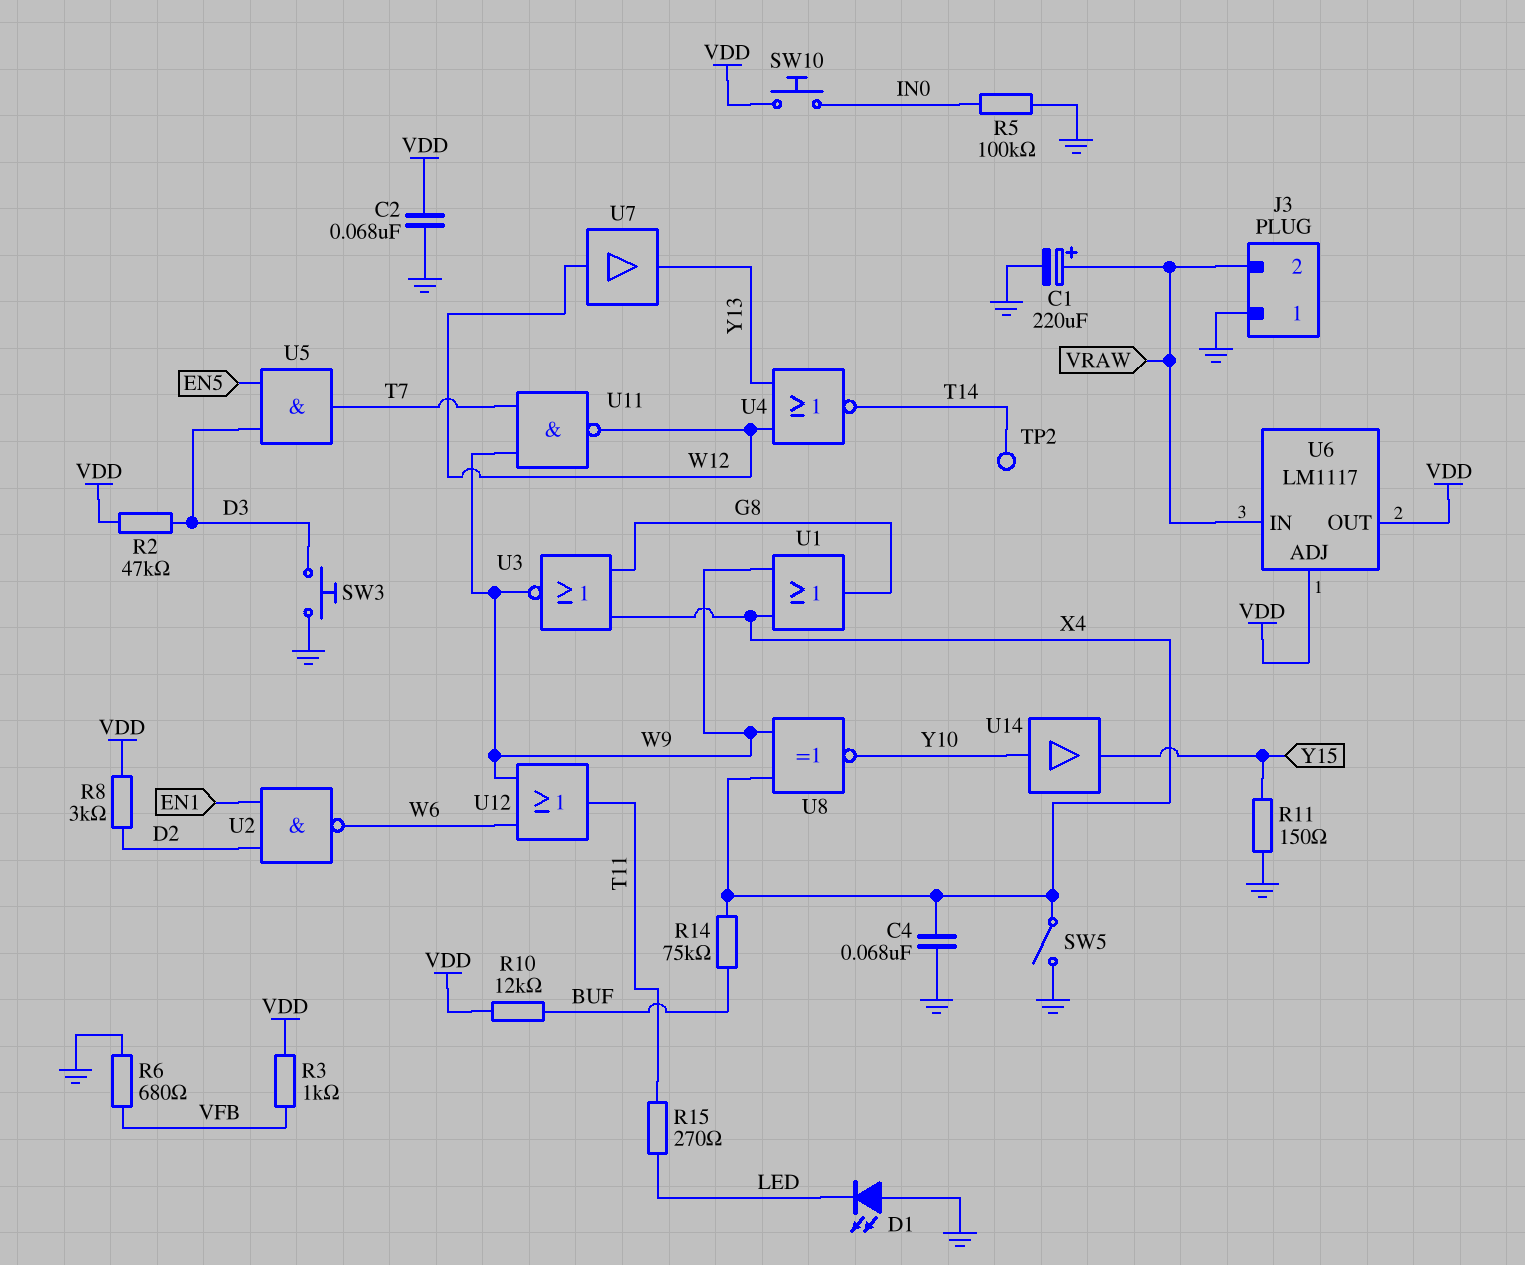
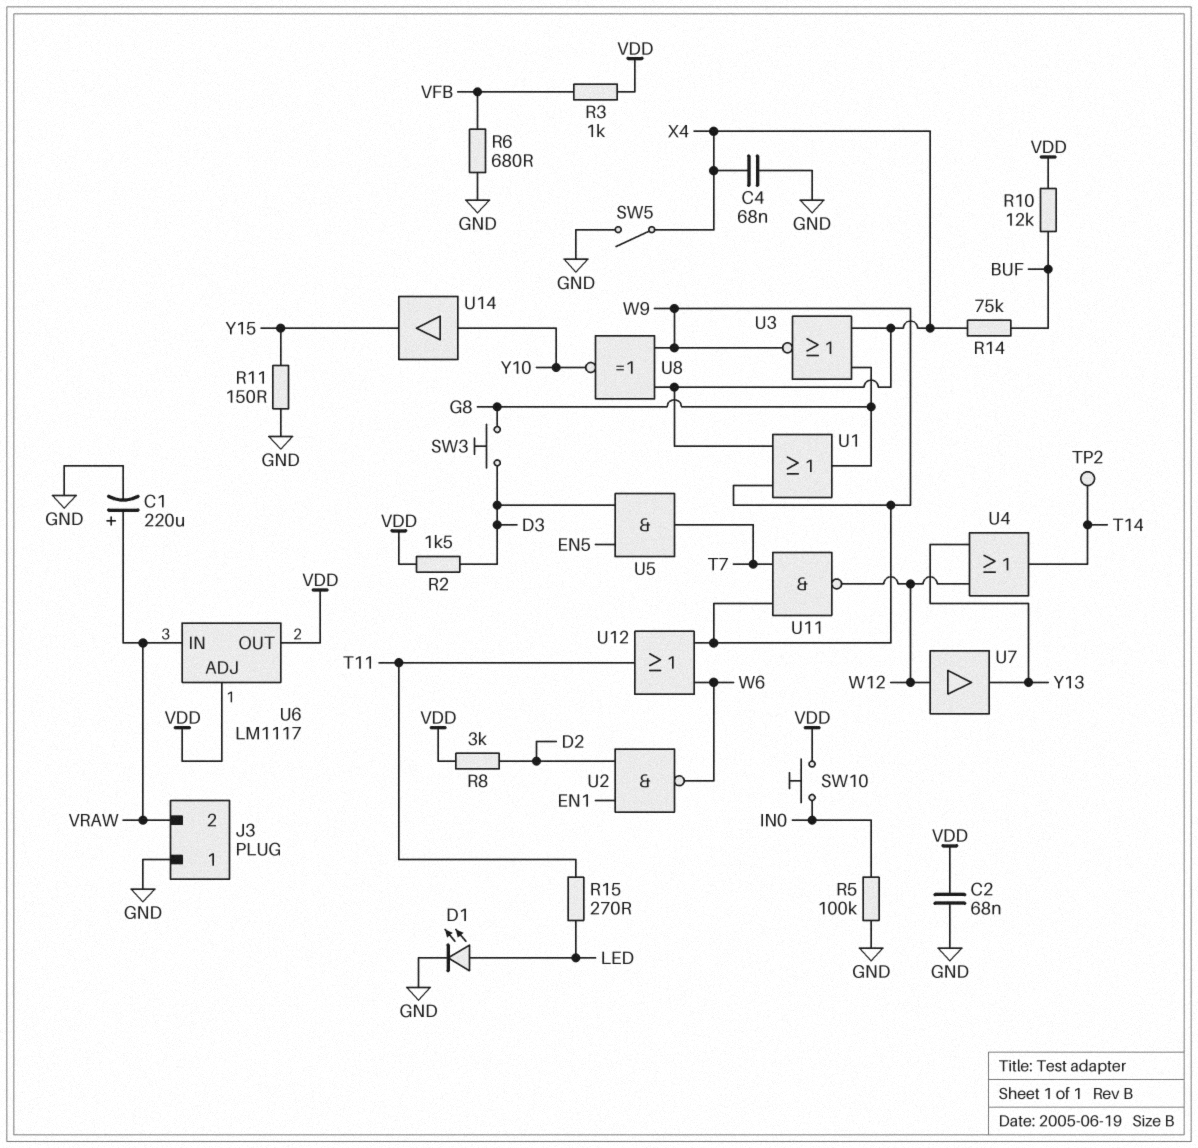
D1: LED (A GND, K LED) -> LED (A LED, K GND)
R2: 47k (D3, VDD) -> 1.5k (D3, VDD)
SW3: button (D3, GND) -> button (D3, G8)
U4: NOR (in W12, in Y13, out T14) -> OR (in W12, in Y13, out T14)

